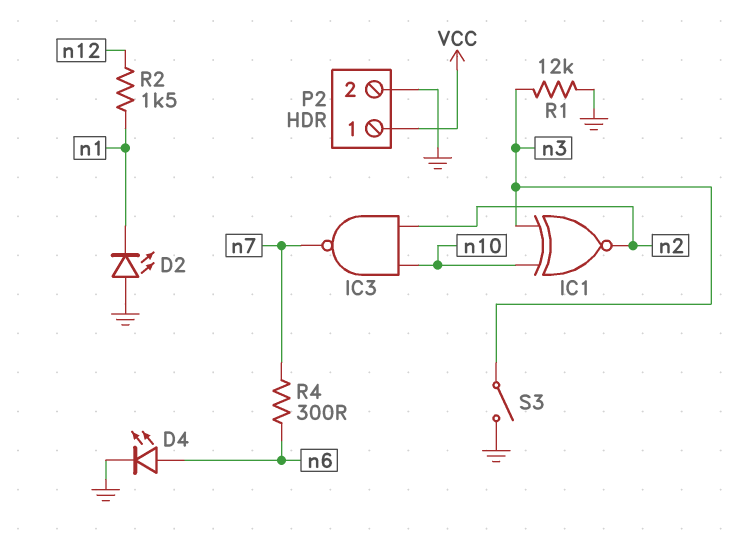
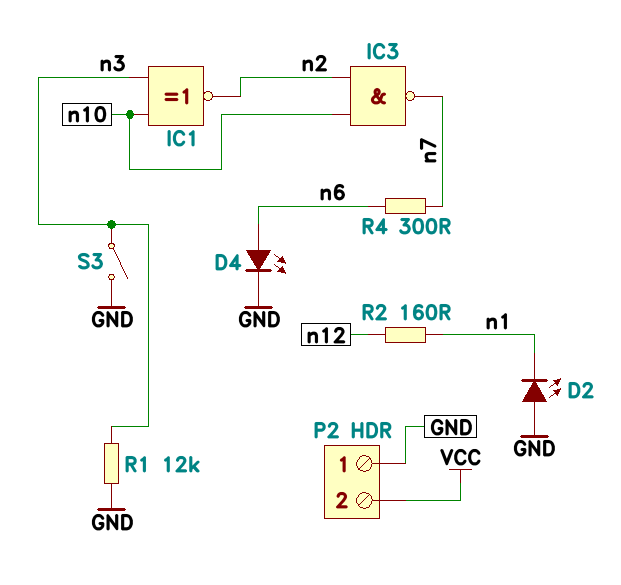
P2 pin 1: VCC -> GND
P2 pin 2: GND -> VCC
R2: 1.5k (n1, n12) -> 160 (n1, n12)

